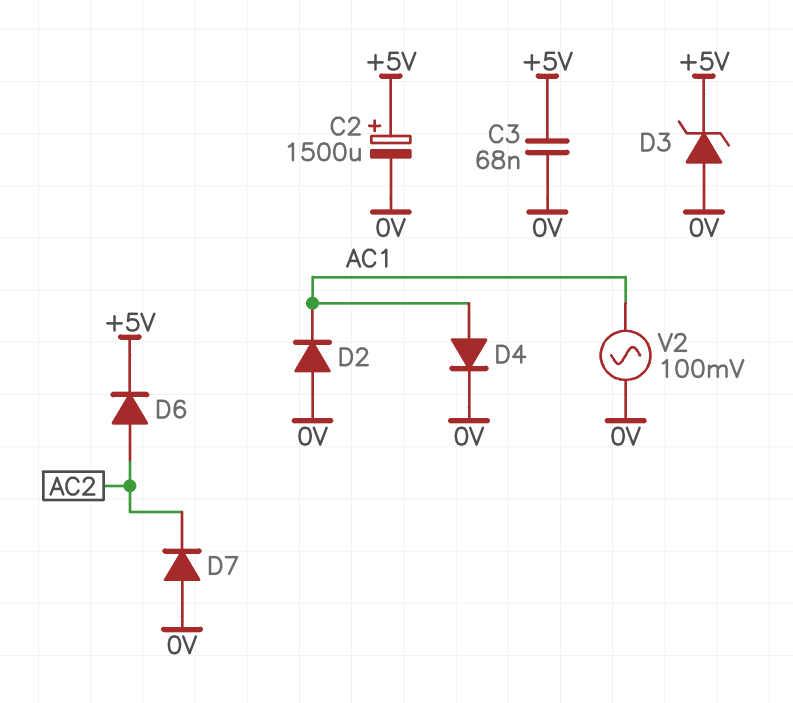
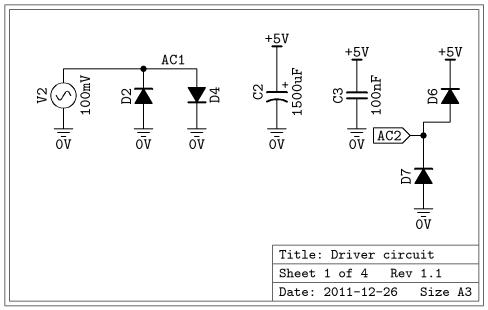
C3: 68nF (+5V, 0V) -> 100nF (+5V, 0V)
D3: zener (A 0V, K +5V) -> none

